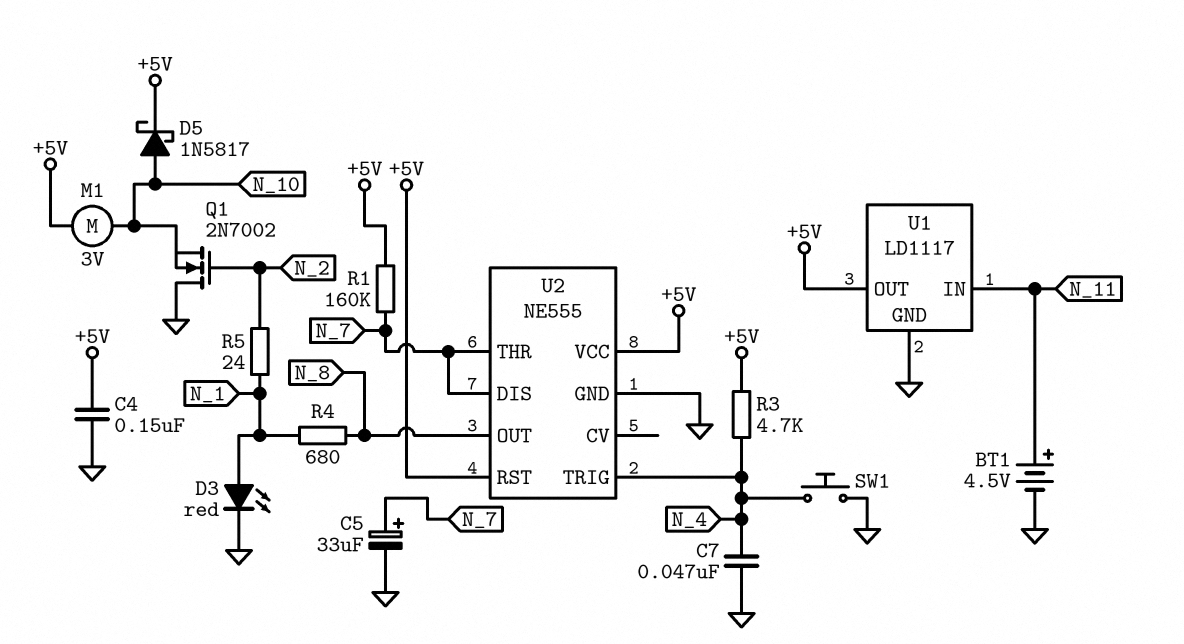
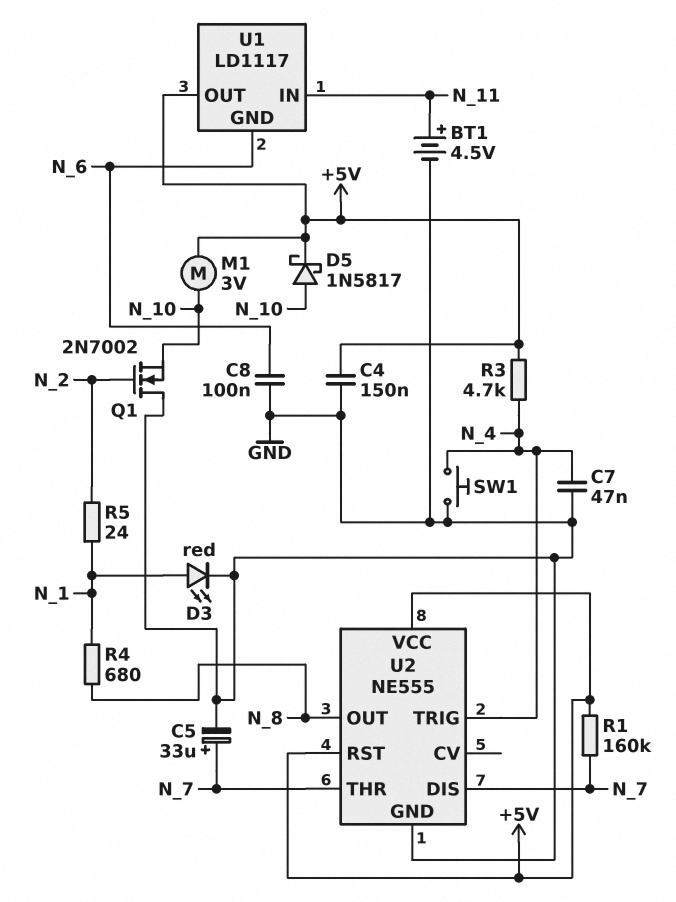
C8: none -> 100nF (GND, N_6)
U1 pin GND: GND -> N_6

